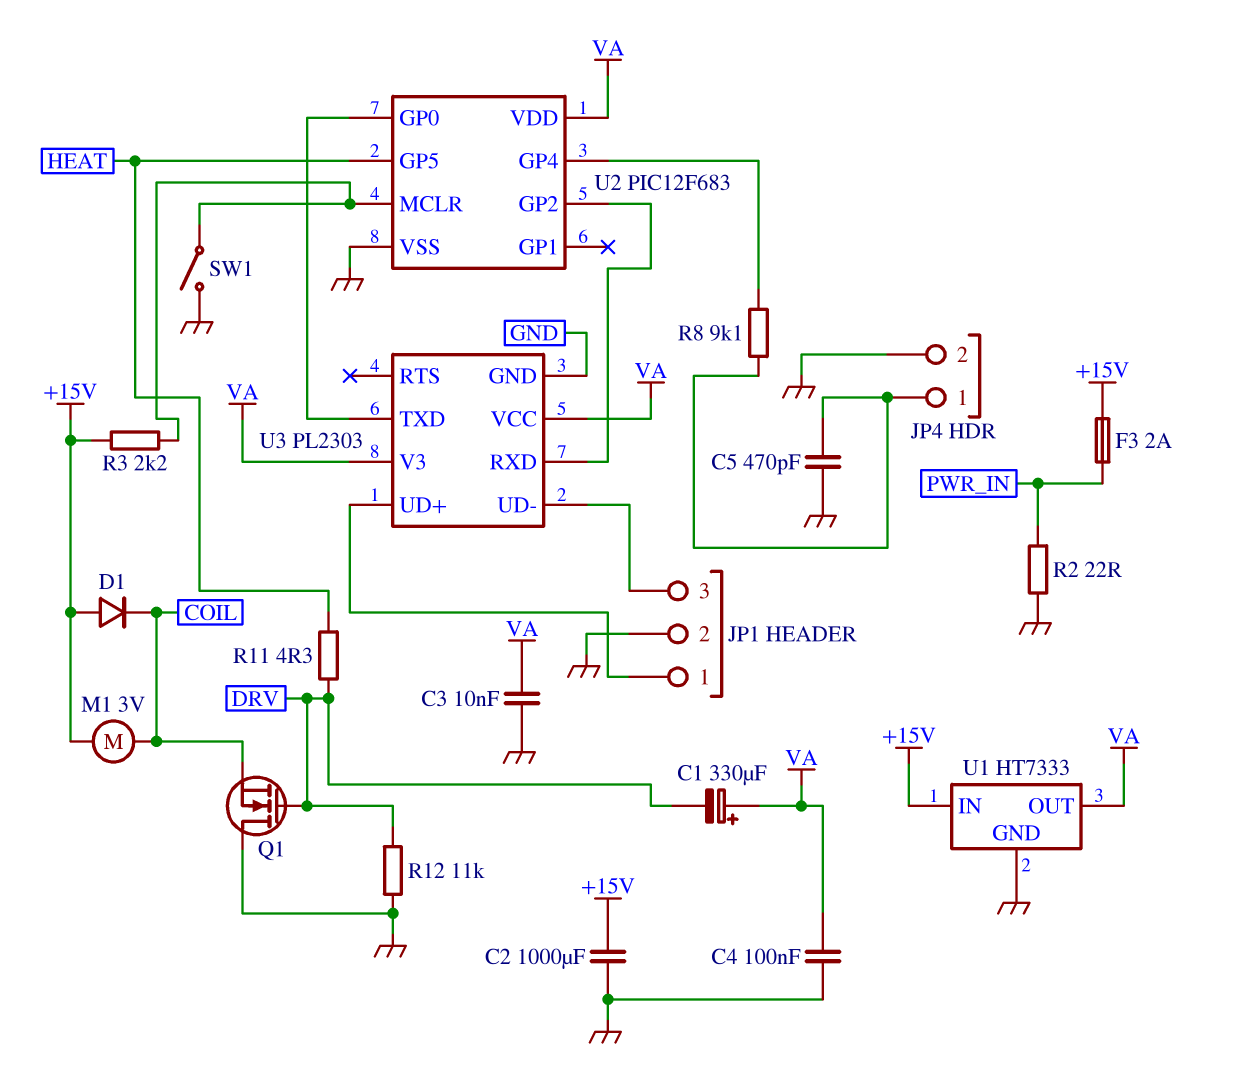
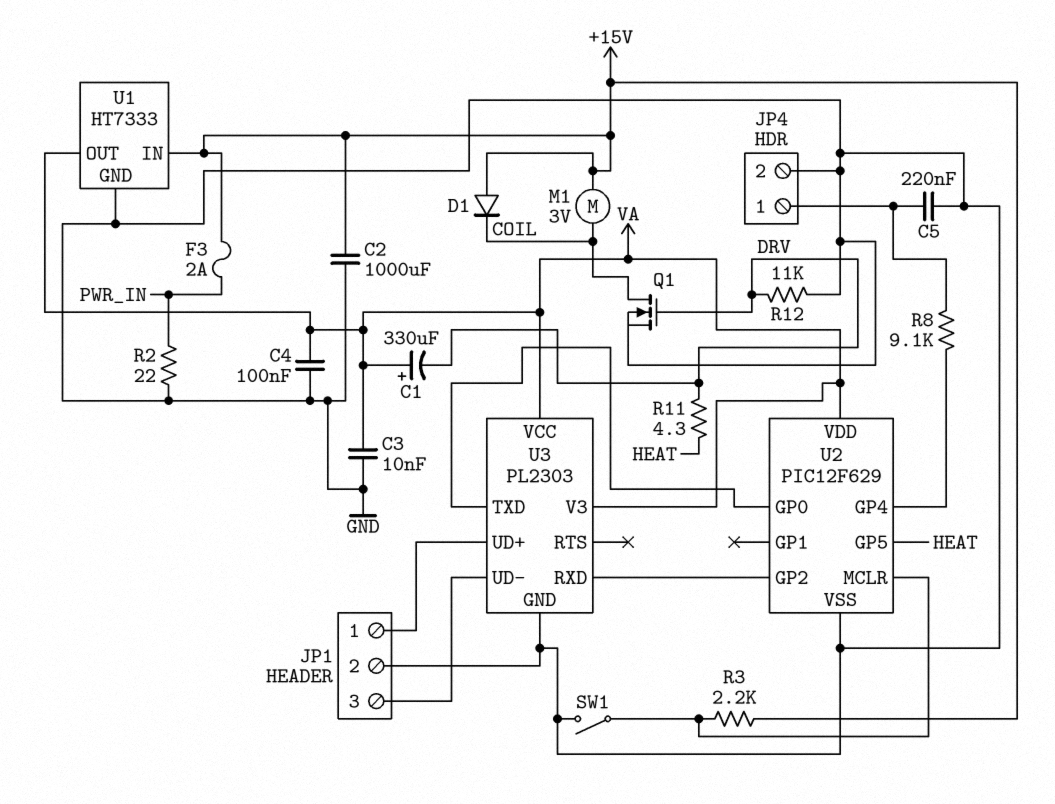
C5: 470pF (GND, JP4/1) -> 220nF (GND, JP4/1)
Q1: NMOS (G DRV, D GND, S COIL) -> NMOS (G DRV, D COIL, S GND)
U2: PIC12F683 -> PIC12F629

